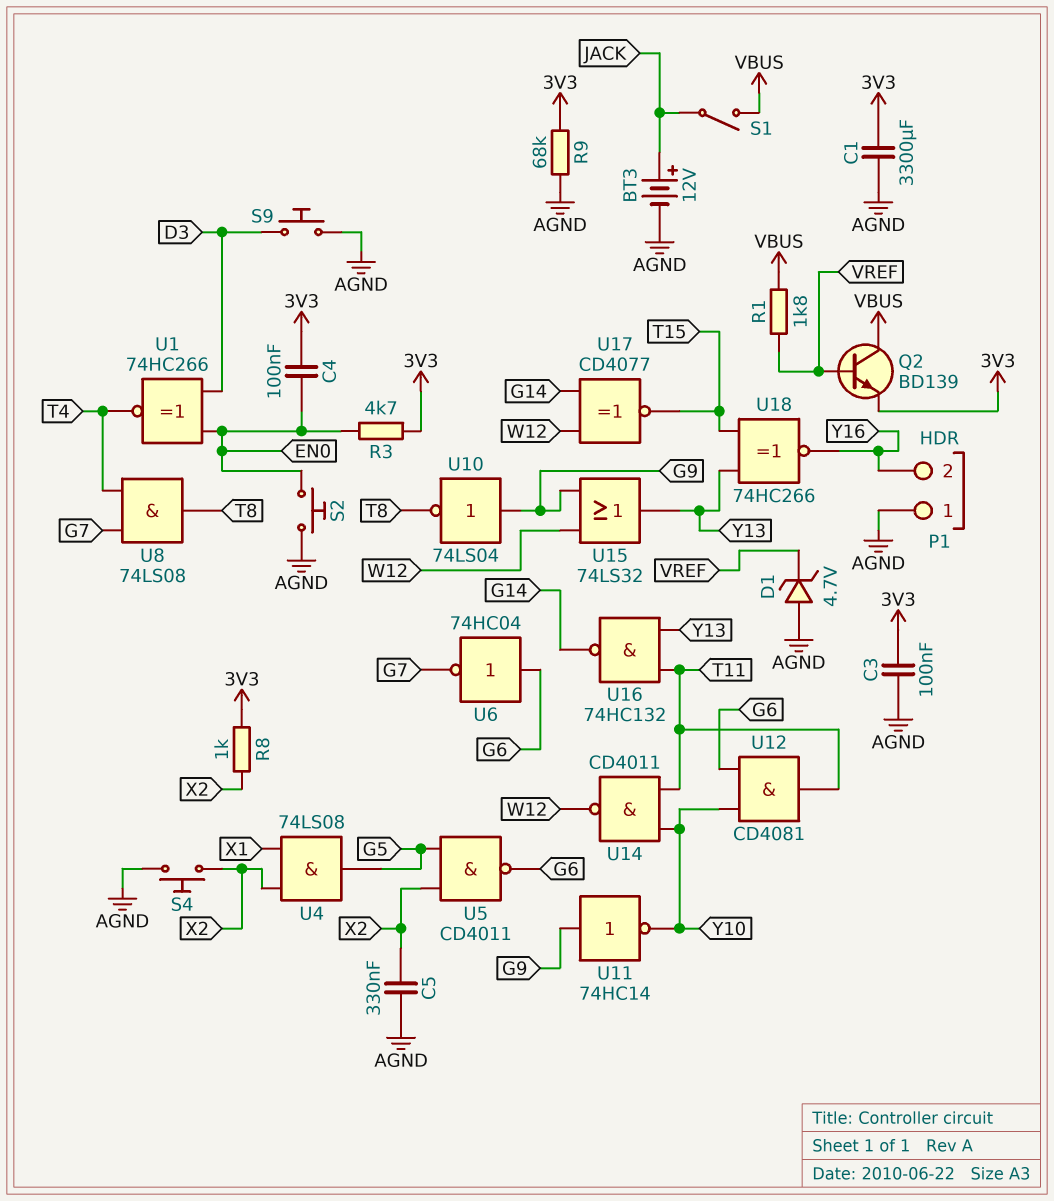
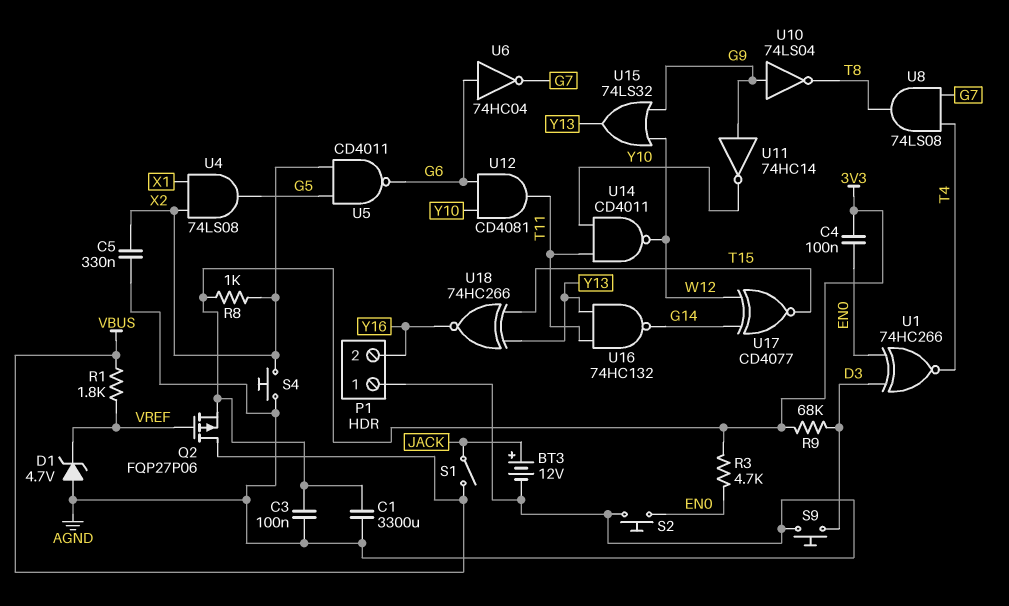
Q2: NPN BD139 (B VREF, C VBUS, E 3V3) -> PMOS FQP27P06 (G VREF, D VBUS, S 3V3)
R9: 68k (3V3, AGND) -> 68k (3V3, D3)

